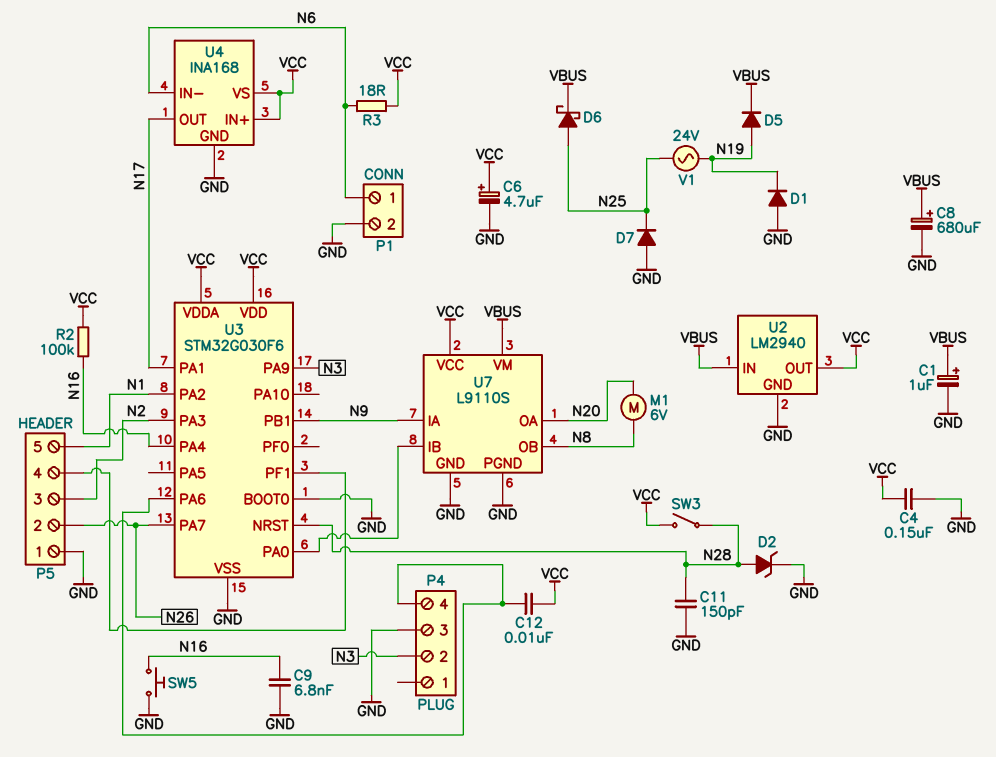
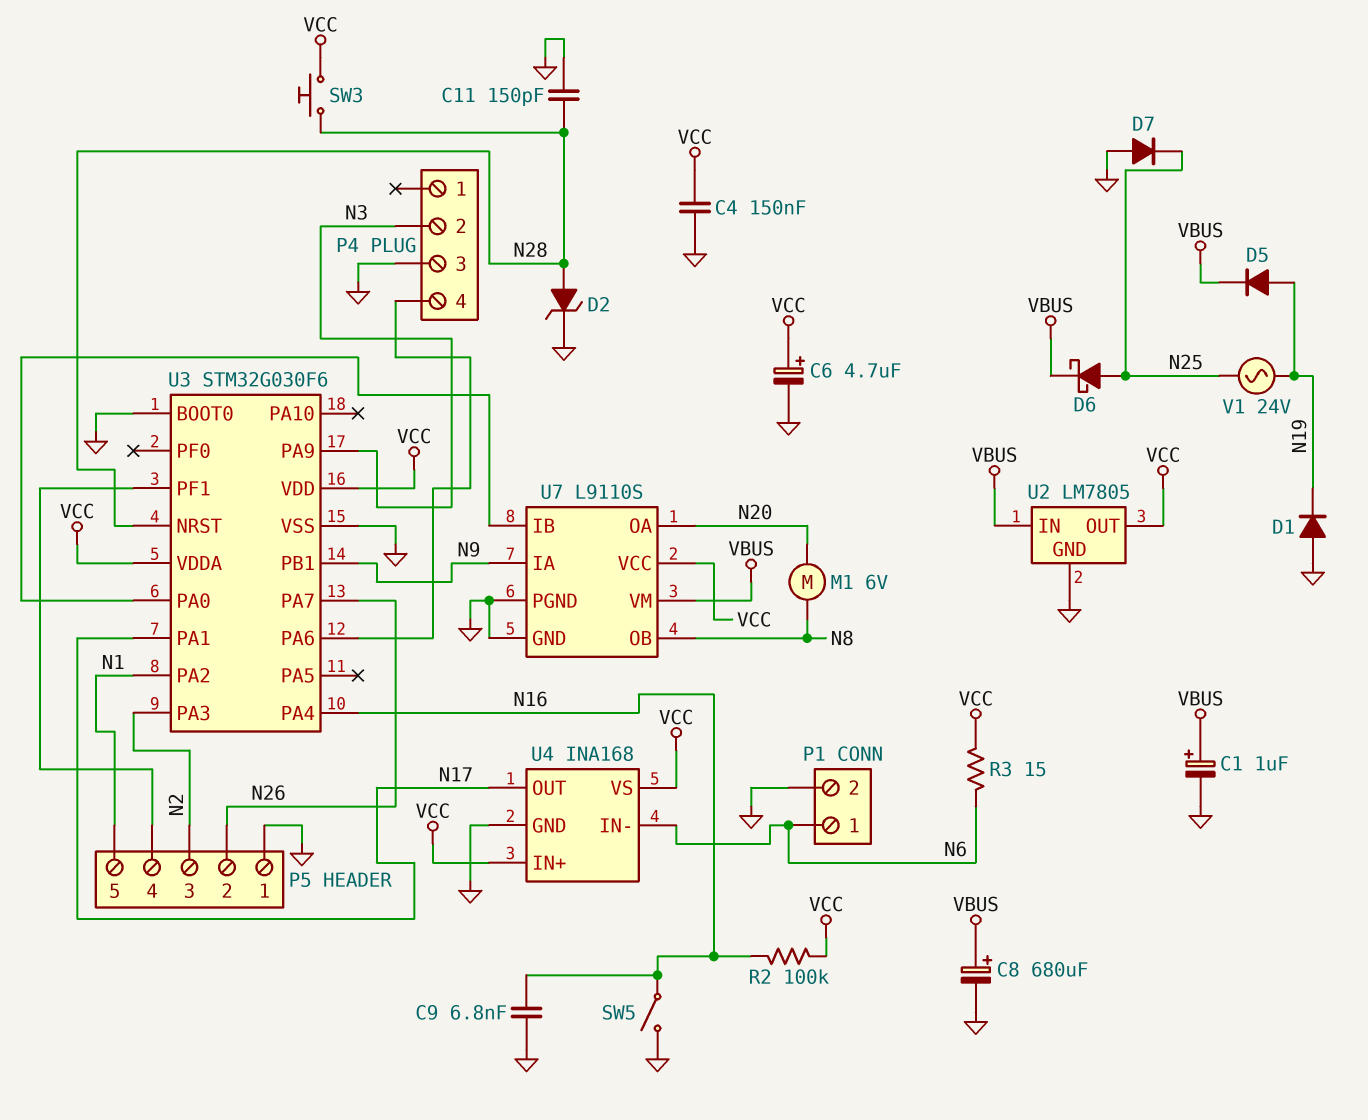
C12: 10nF (P4/4, VCC) -> none
R3: 18 (N6, VCC) -> 15 (N6, VCC)
SW3: switch (N28, VCC) -> button (N28, VCC)
SW5: button (GND, N16) -> switch (GND, N16)
U2: LM2940 -> LM7805

